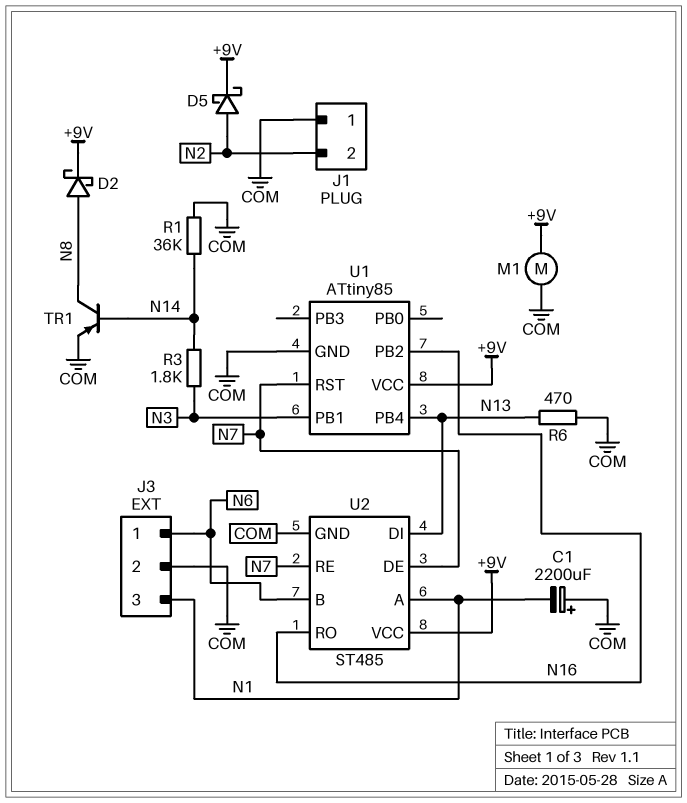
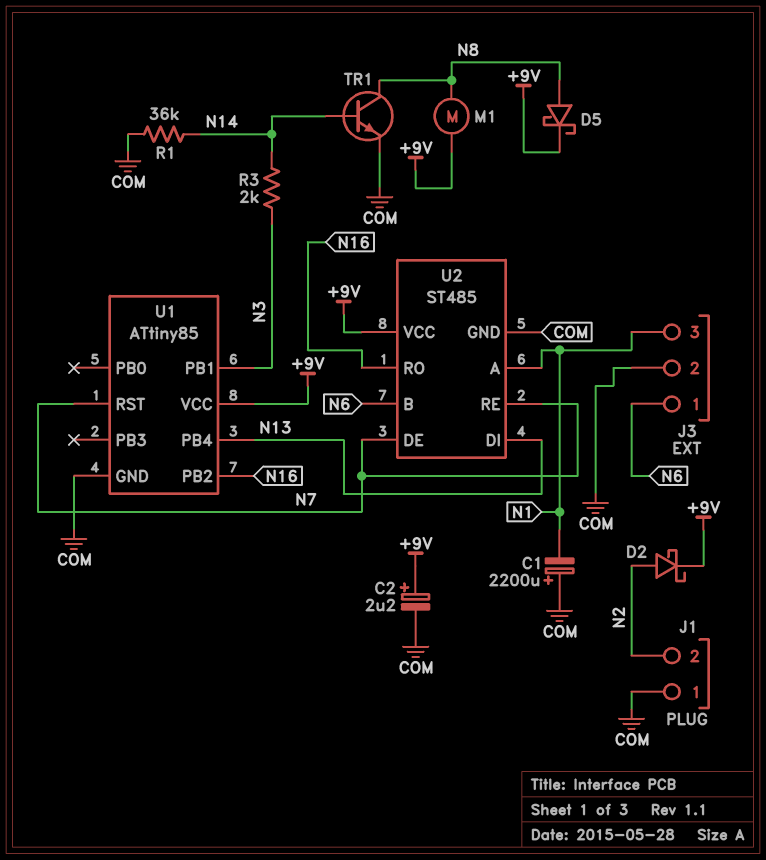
C2: none -> 2.2uF (plus +9V, minus COM)
D2: schottky (A N8, K +9V) -> schottky (A N2, K +9V)
D5: schottky (A N2, K +9V) -> schottky (A N8, K +9V)
M1: motor (+9V, COM) -> motor (+9V, N8)
R3: 1.8k (N3, N14) -> 2k (N3, N14)
R6: 470 (COM, N13) -> none
TR1: PNP (B N14, C N8, E COM) -> NPN (B N14, C N8, E COM)

